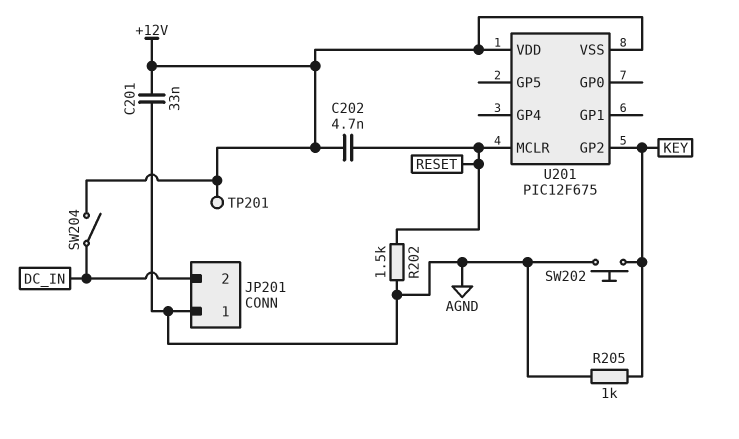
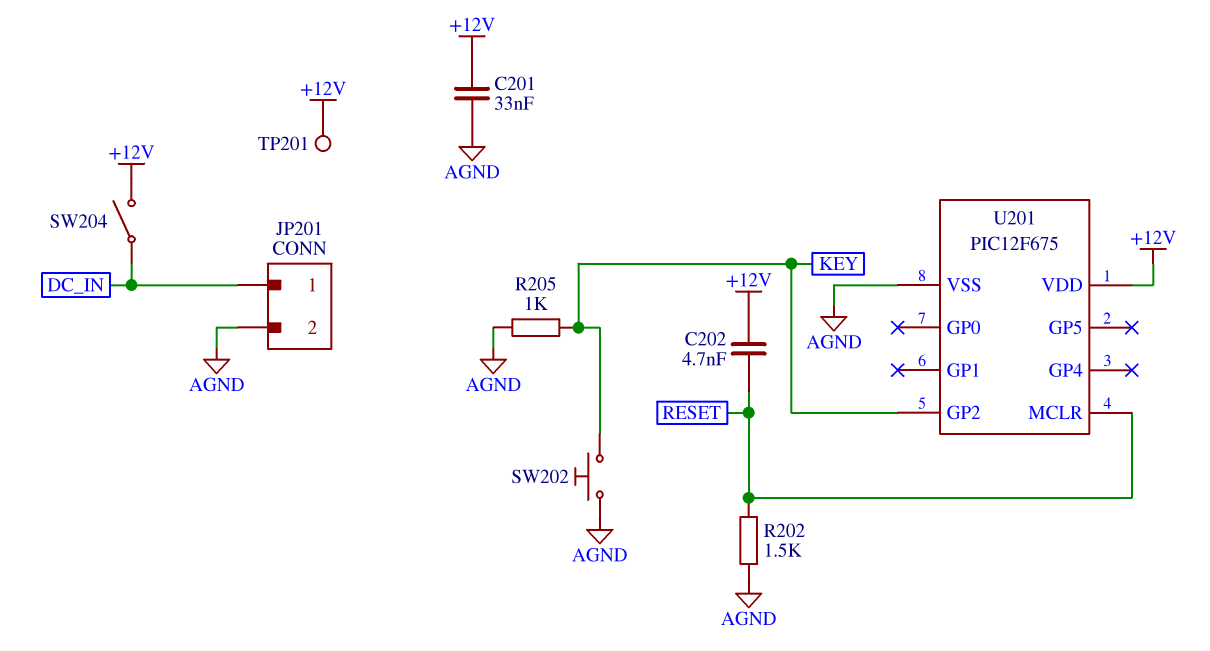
JP201 pin 1: AGND -> DC_IN
JP201 pin 2: DC_IN -> AGND
U201 pin VSS: +12V -> AGND

